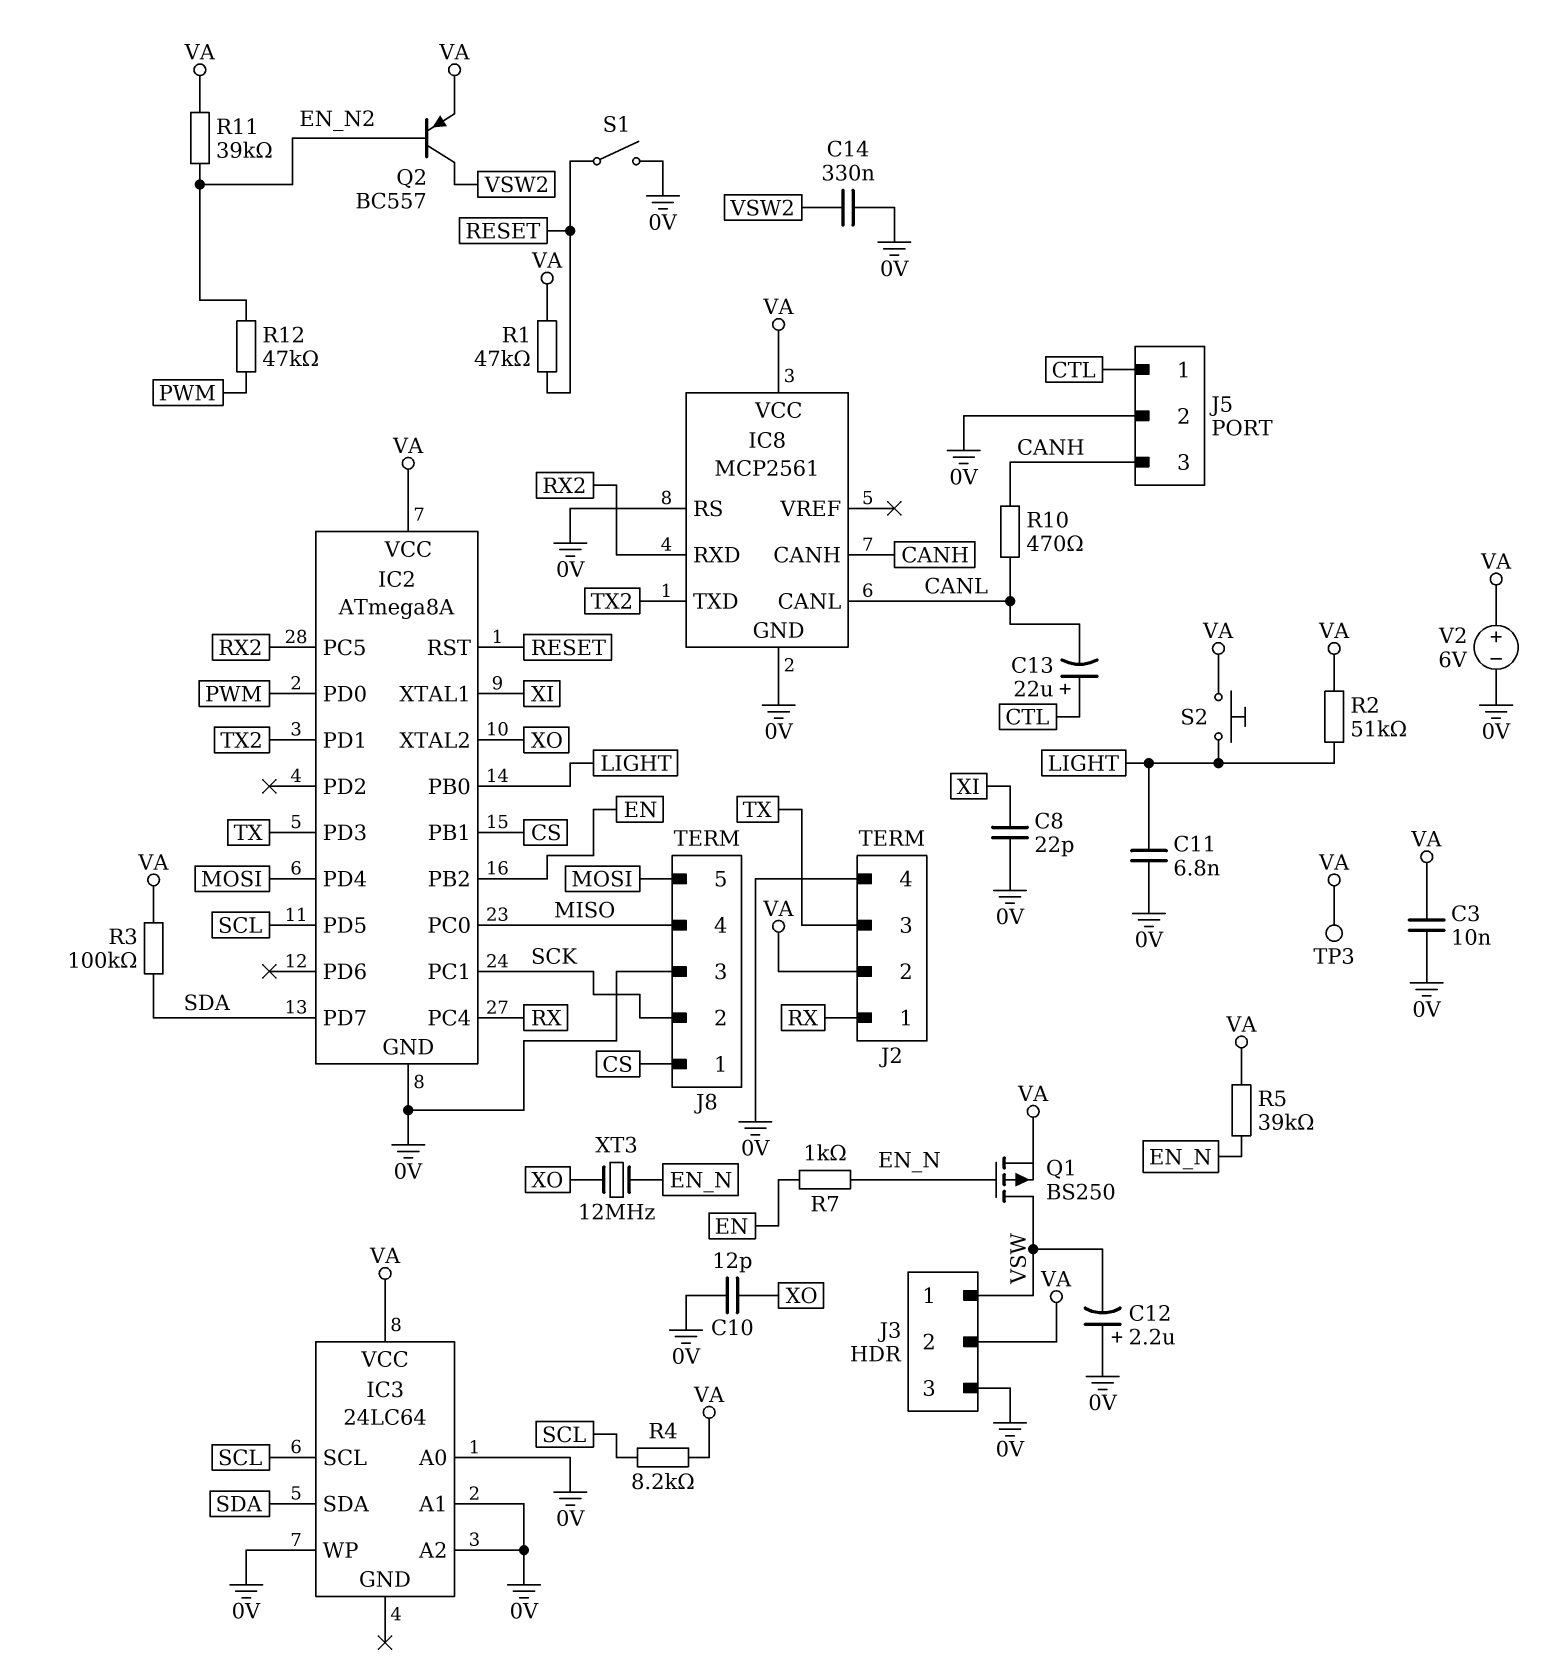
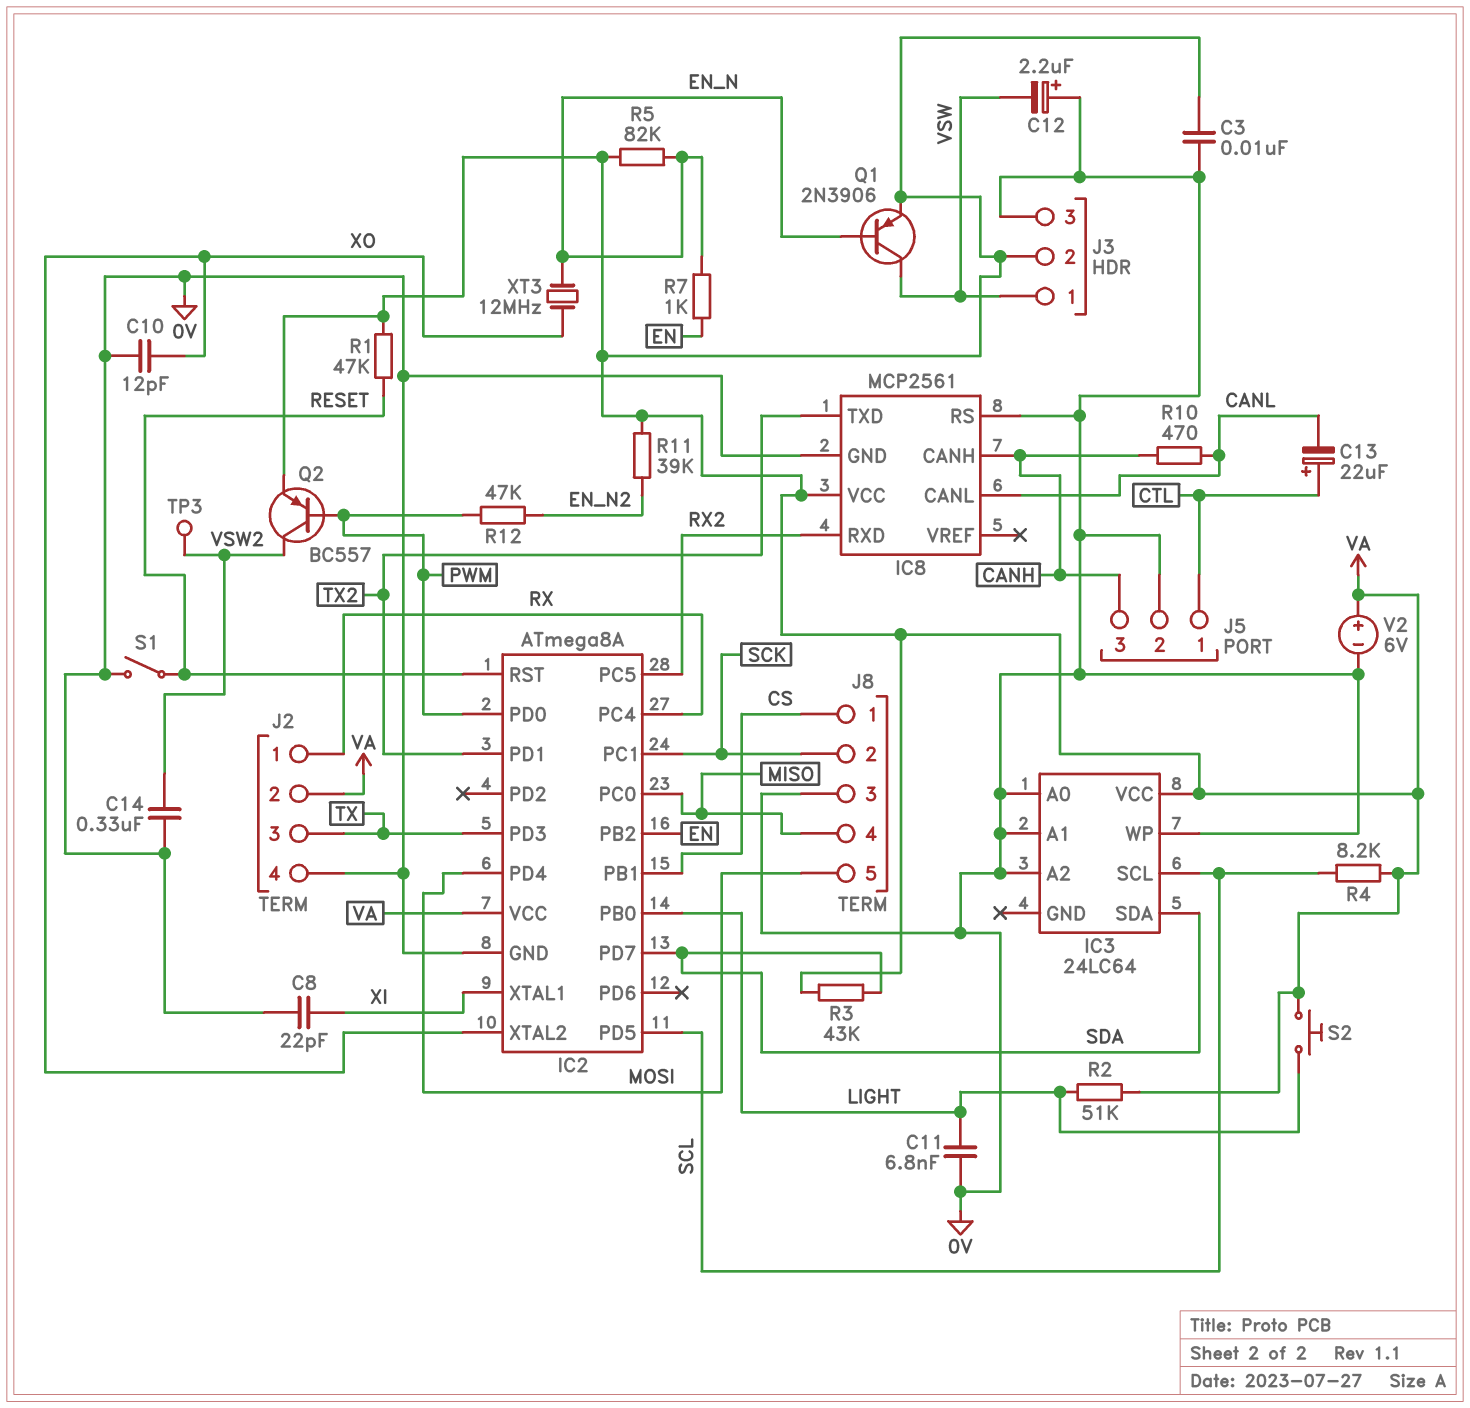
Q1: PMOS BS250 (G EN_N, D VSW, S VA) -> PNP 2N3906 (B EN_N, C VSW, E VA)
Q2: PNP BC557 (B EN_N2, C VSW2, E VA) -> PNP BC557 (B PWM, C VSW2, E VA)
R3: 100k (SDA, VA) -> 43k (SDA, VA)
R5: 39k (EN_N, VA) -> 82k (EN_N, VA)
TP3: test point (VA) -> test point (VSW2)

